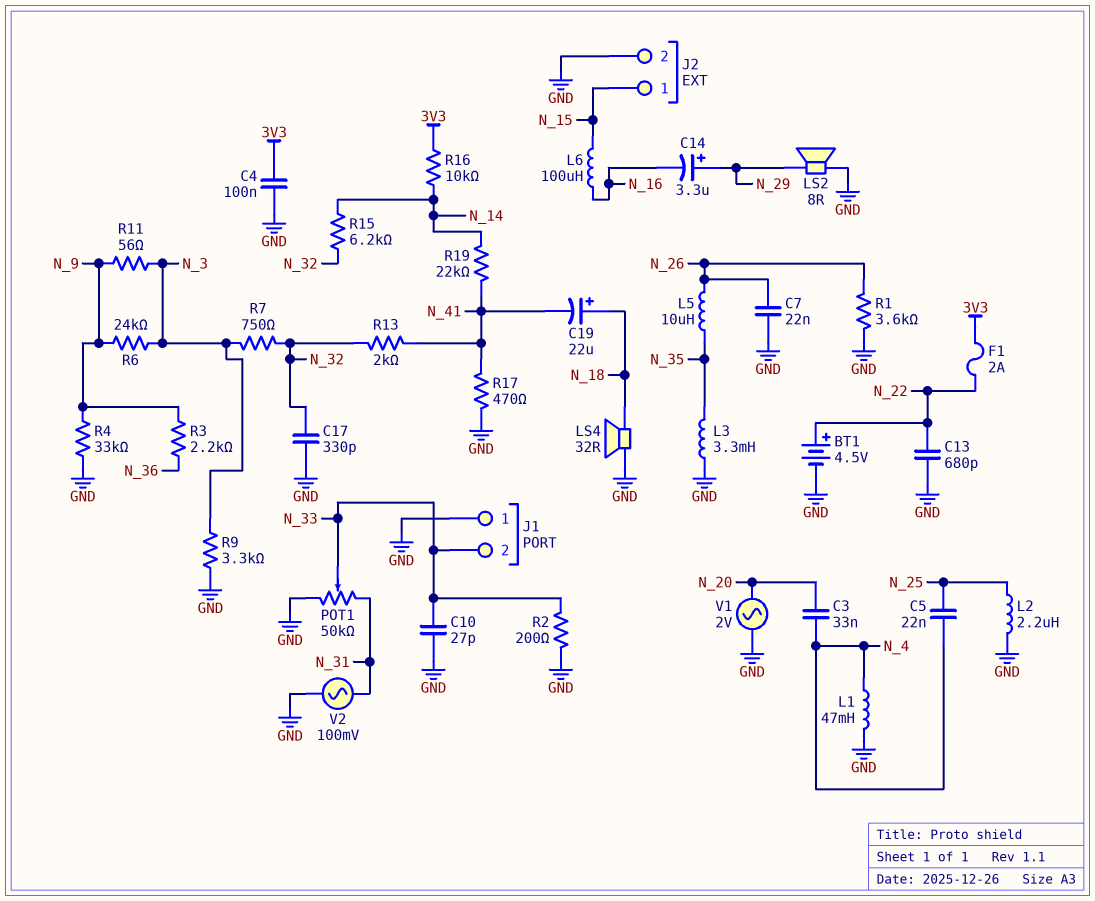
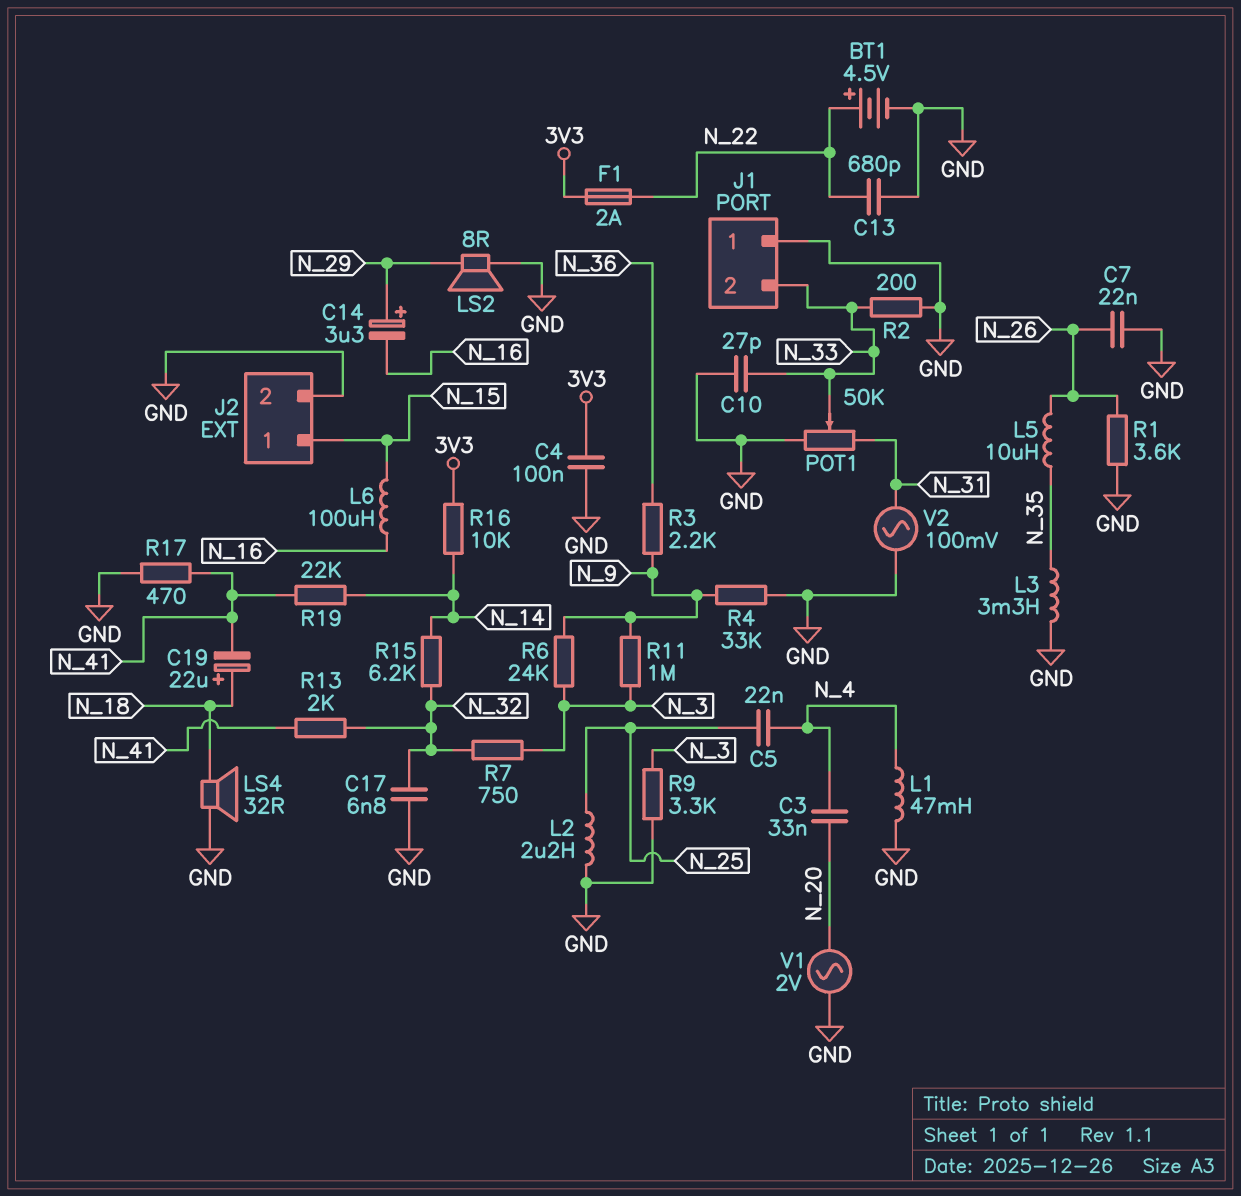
C17: 330pF (GND, N_32) -> 6.8nF (GND, N_32)
R11: 56 (N_3, N_9) -> 1M (N_3, N_9)

